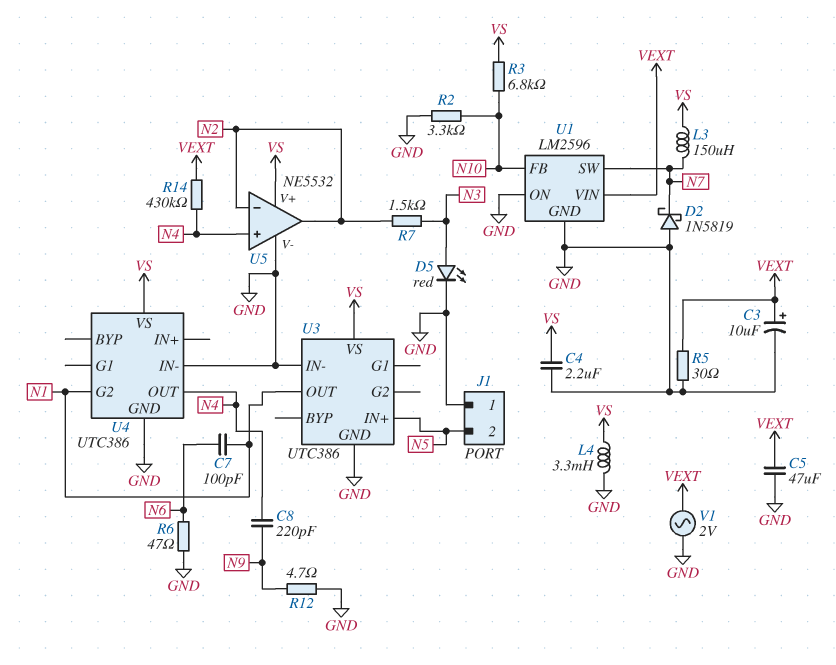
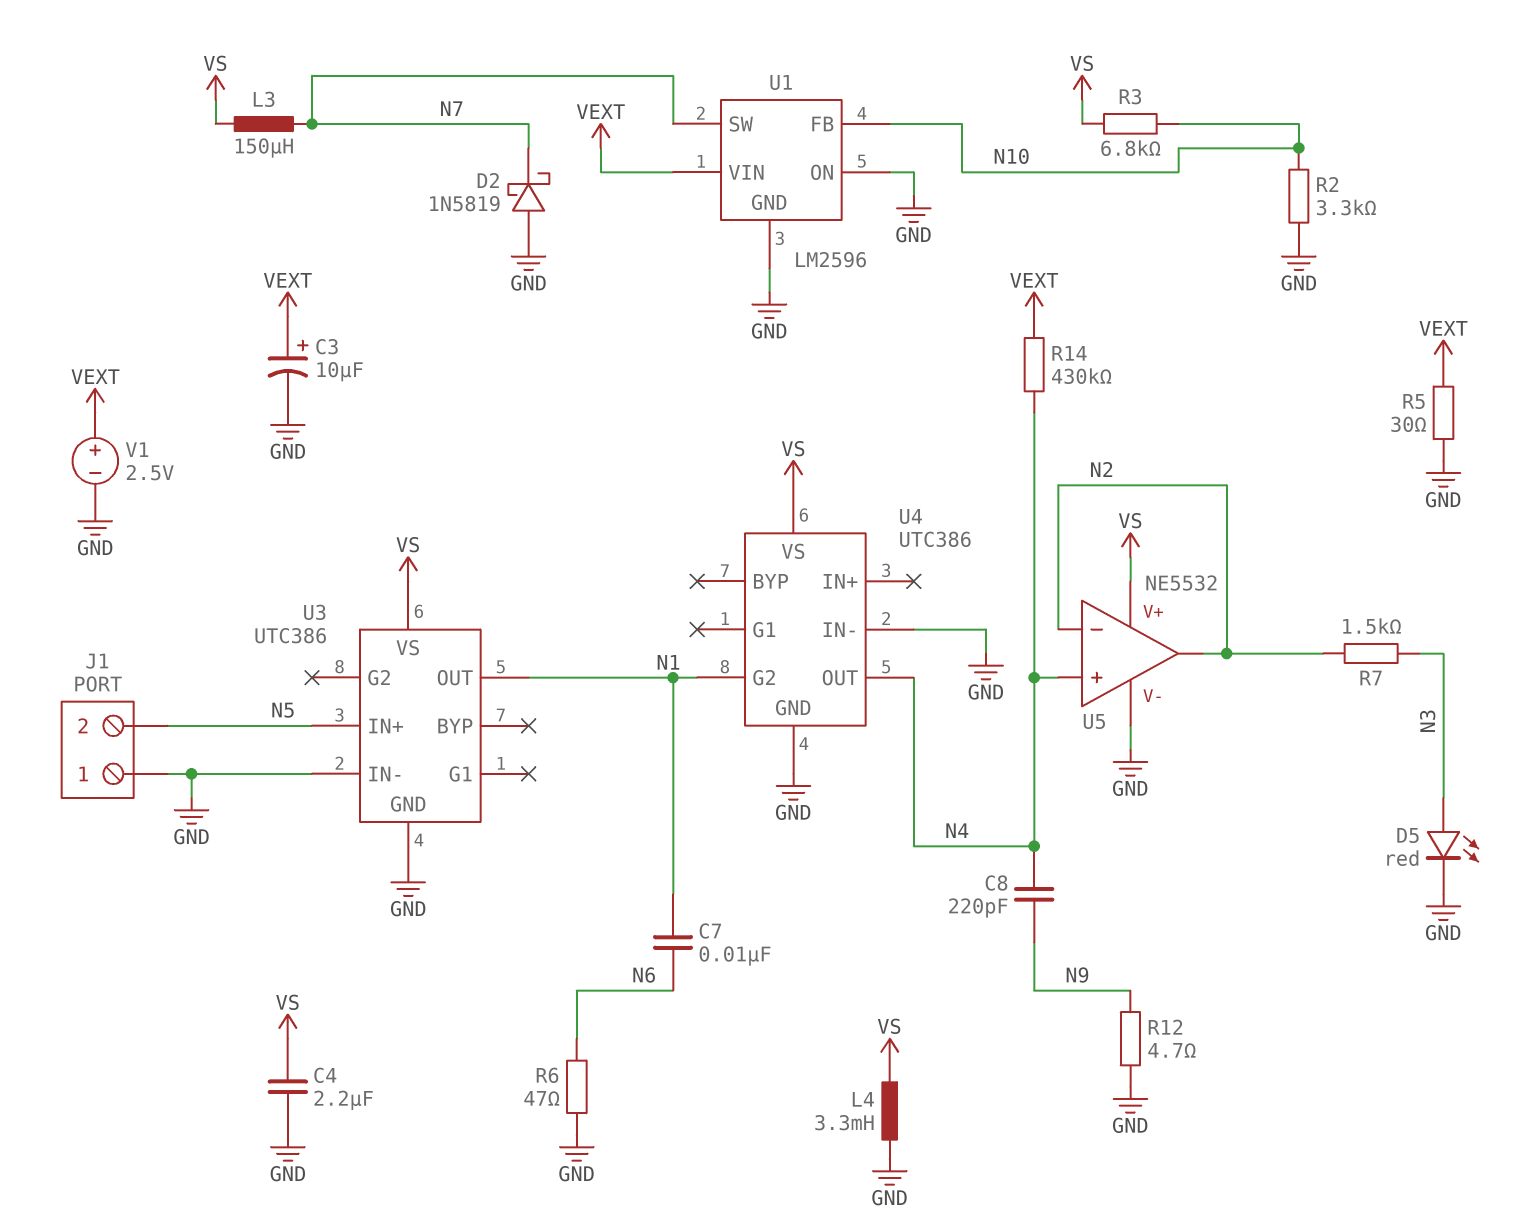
C5: 47uF (GND, VEXT) -> none
C7: 100pF (N1, N6) -> 10nF (N1, N6)
V1: AC 2V (GND, VEXT) -> 2.5V (plus VEXT, minus GND)

